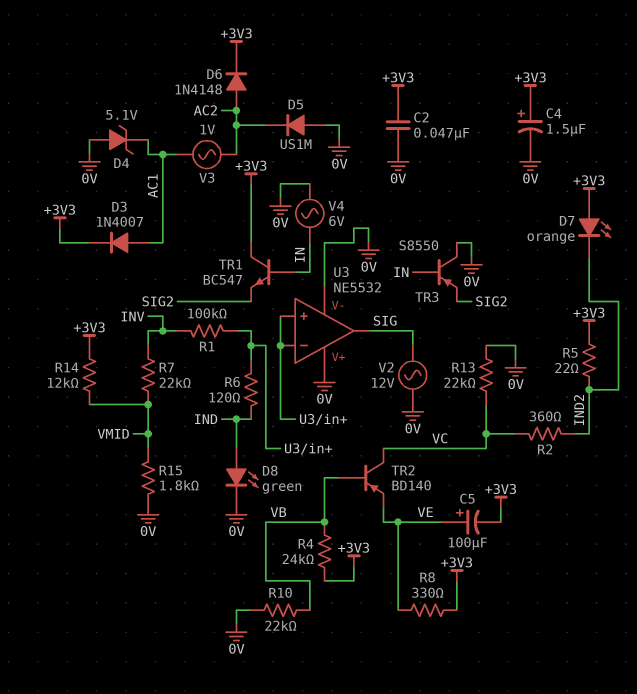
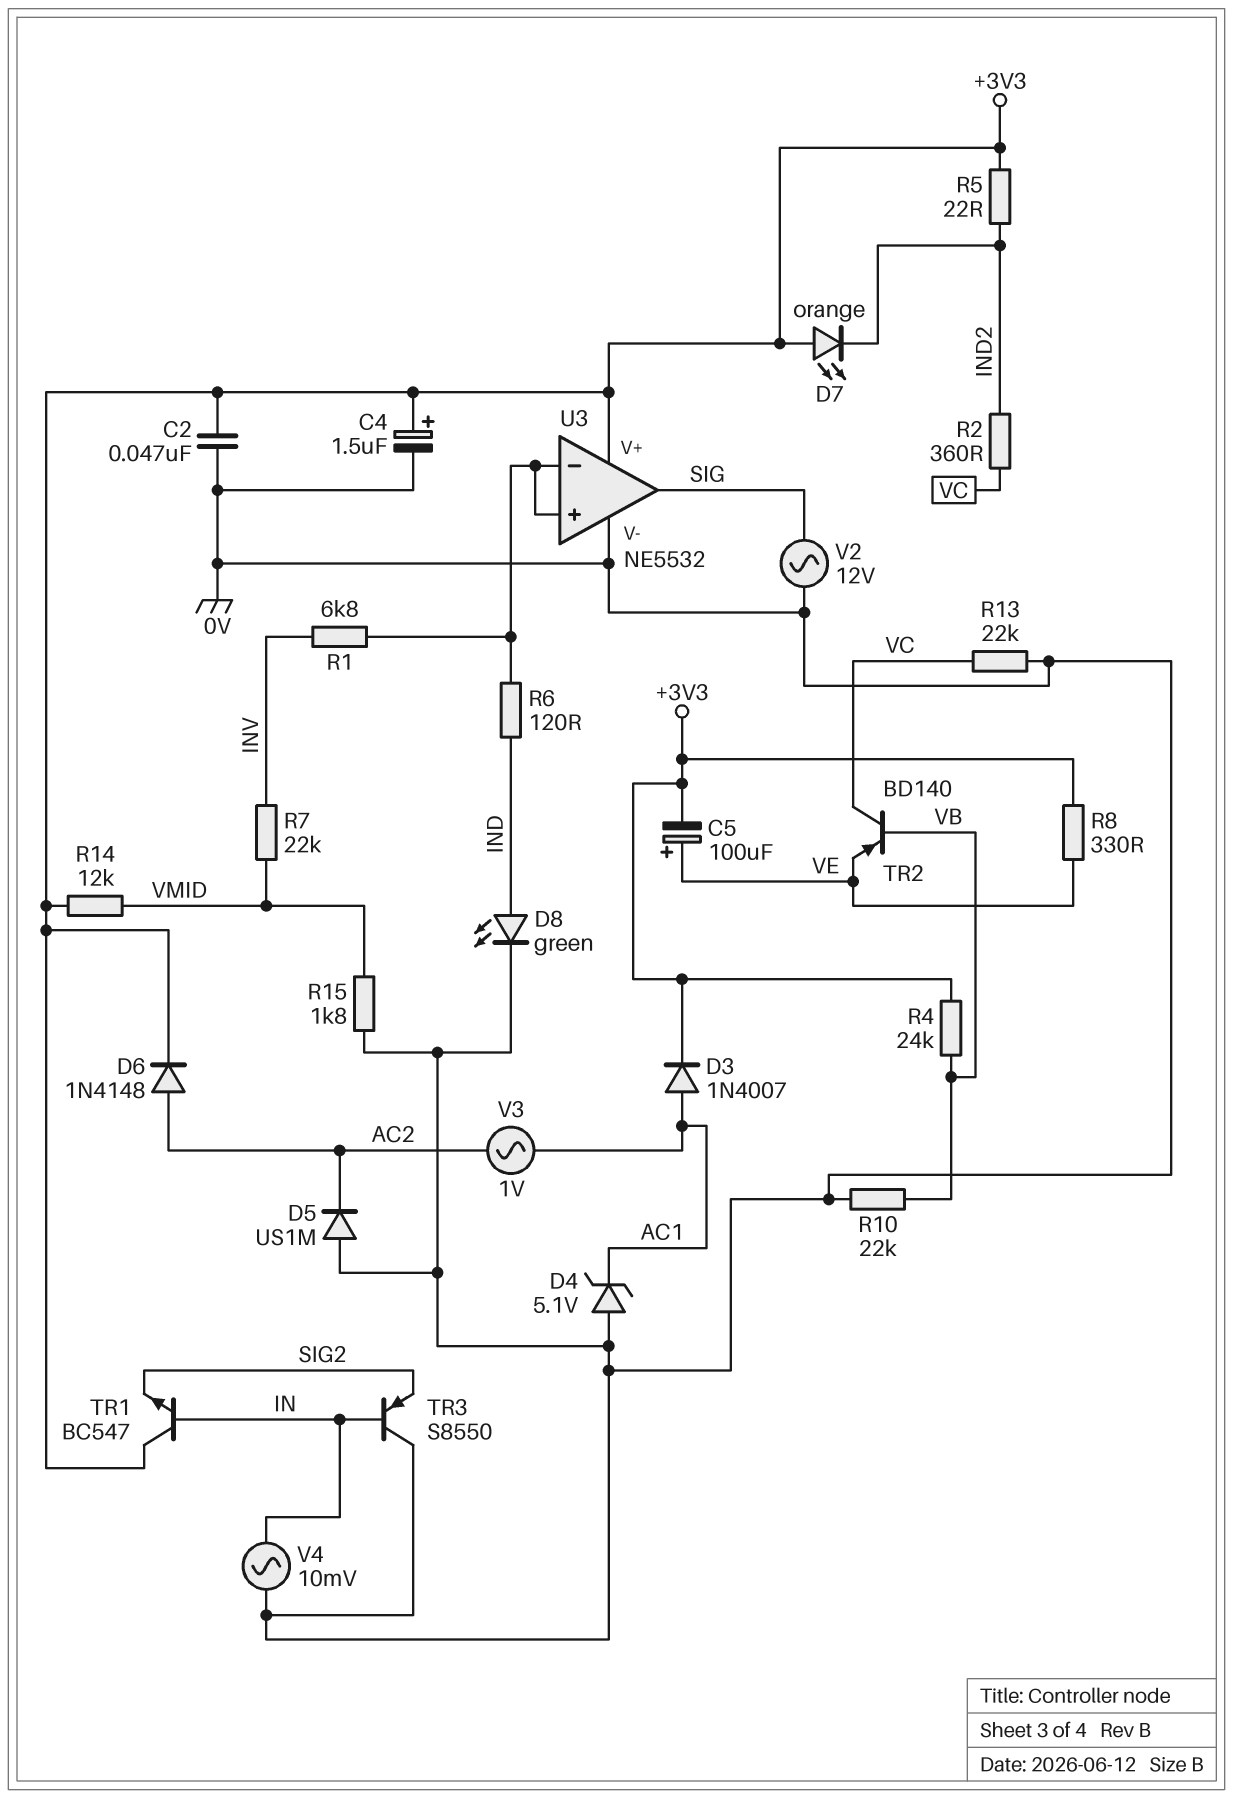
R1: 100k (INV, U3/in+) -> 6.8k (INV, U3/in+)
U3 pin V+: 0V -> +3V3
V4: AC 6V (0V, IN) -> AC 10mV (0V, IN)

